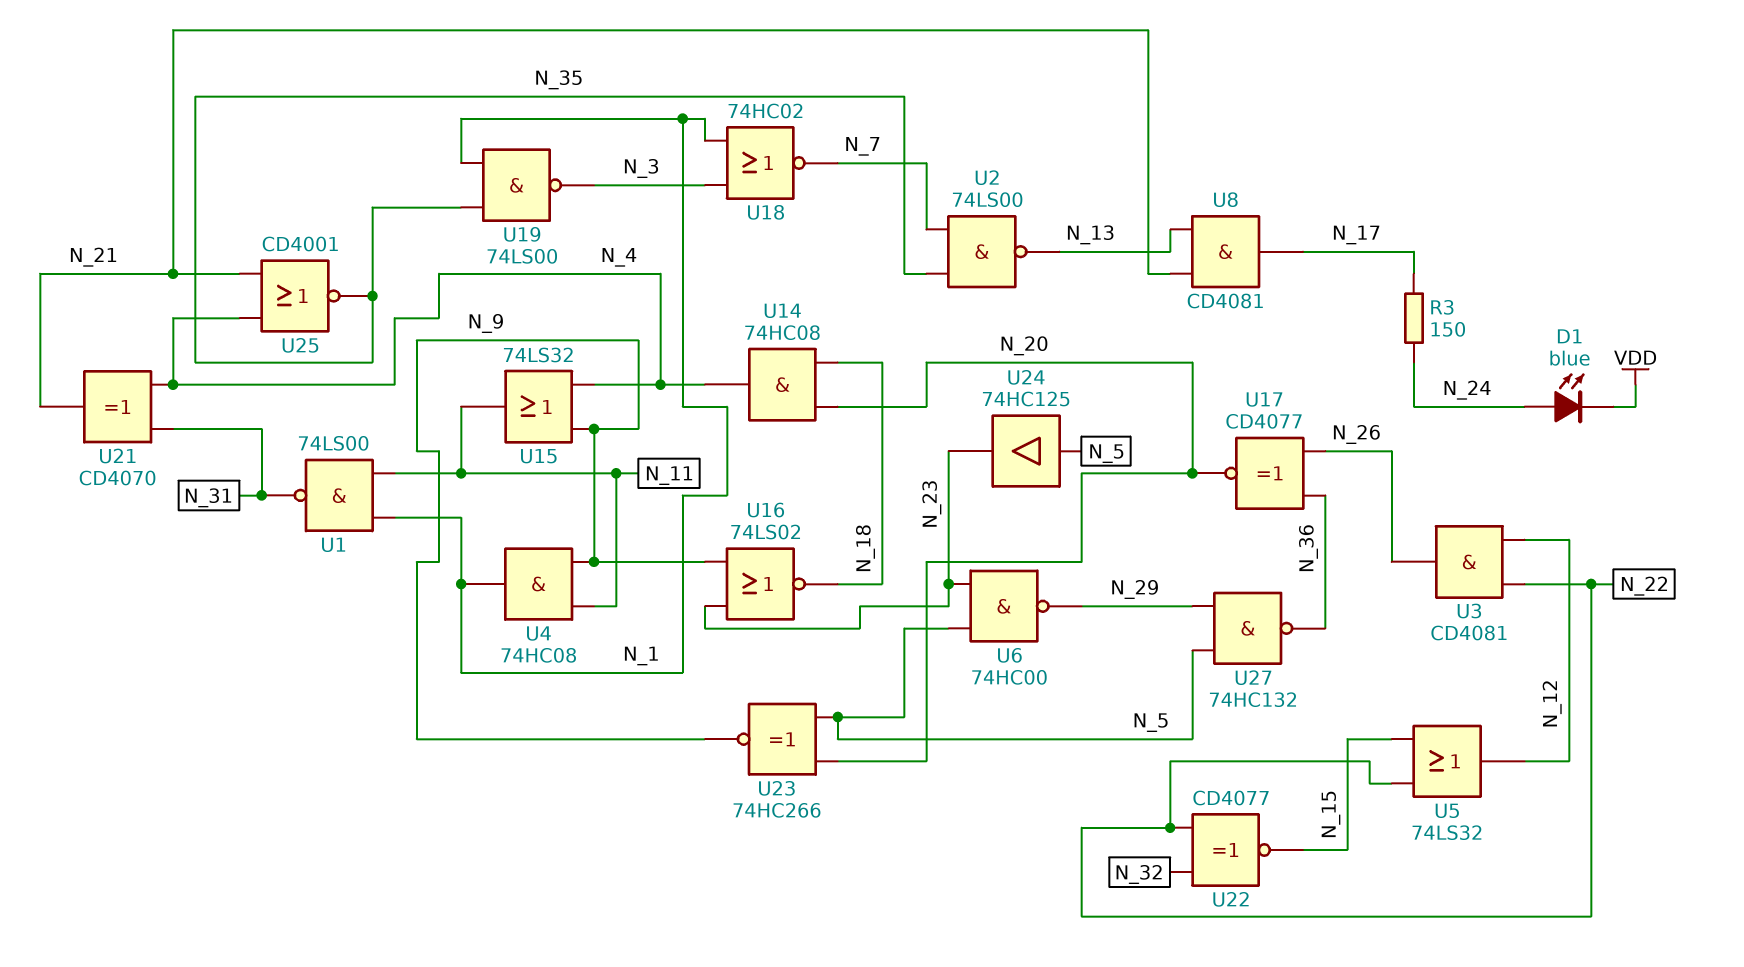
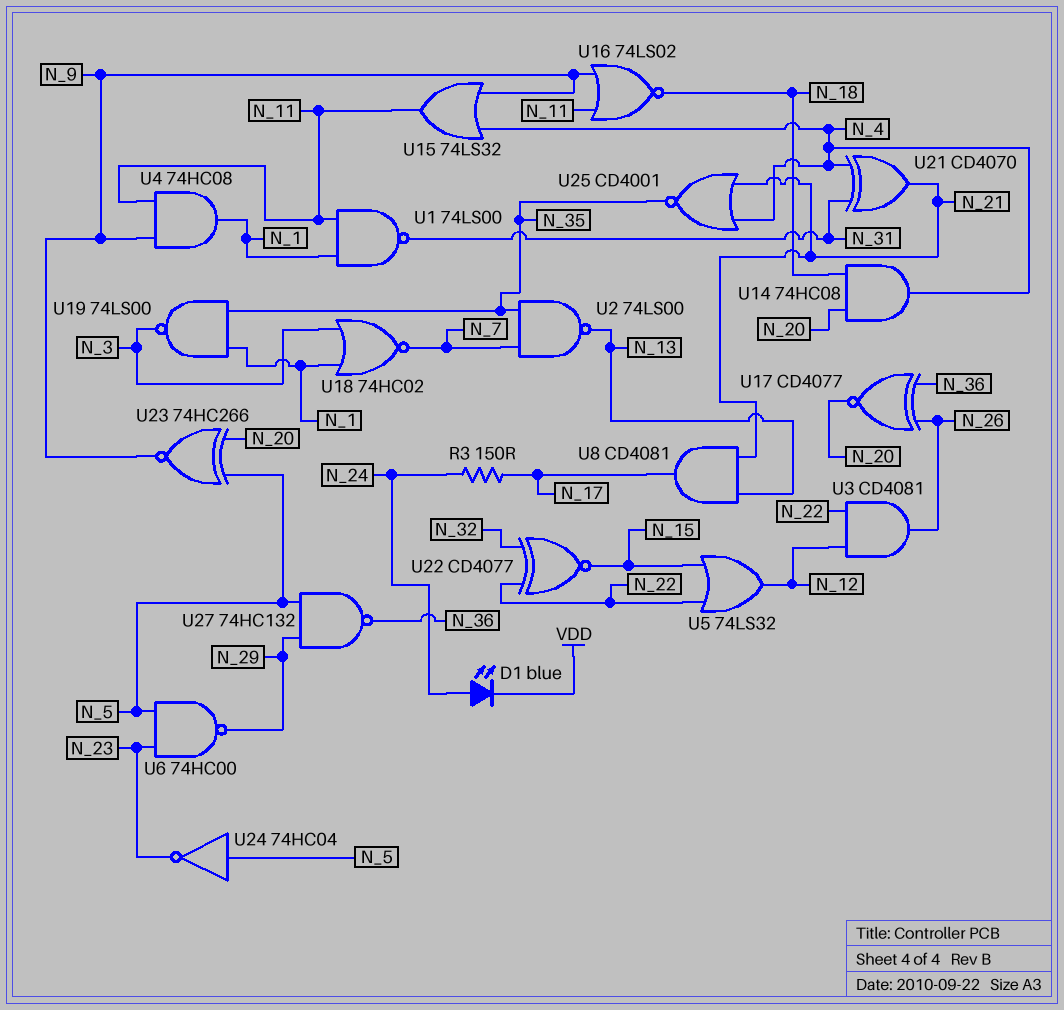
U16: NOR 74LS02 (in N_9, in N_23, out N_18) -> NOR 74LS02 (in N_9, in N_11, out N_18)
U24: buffer 74HC125 (in N_5, out N_23) -> NOT 74HC04 (in N_5, out N_23)

